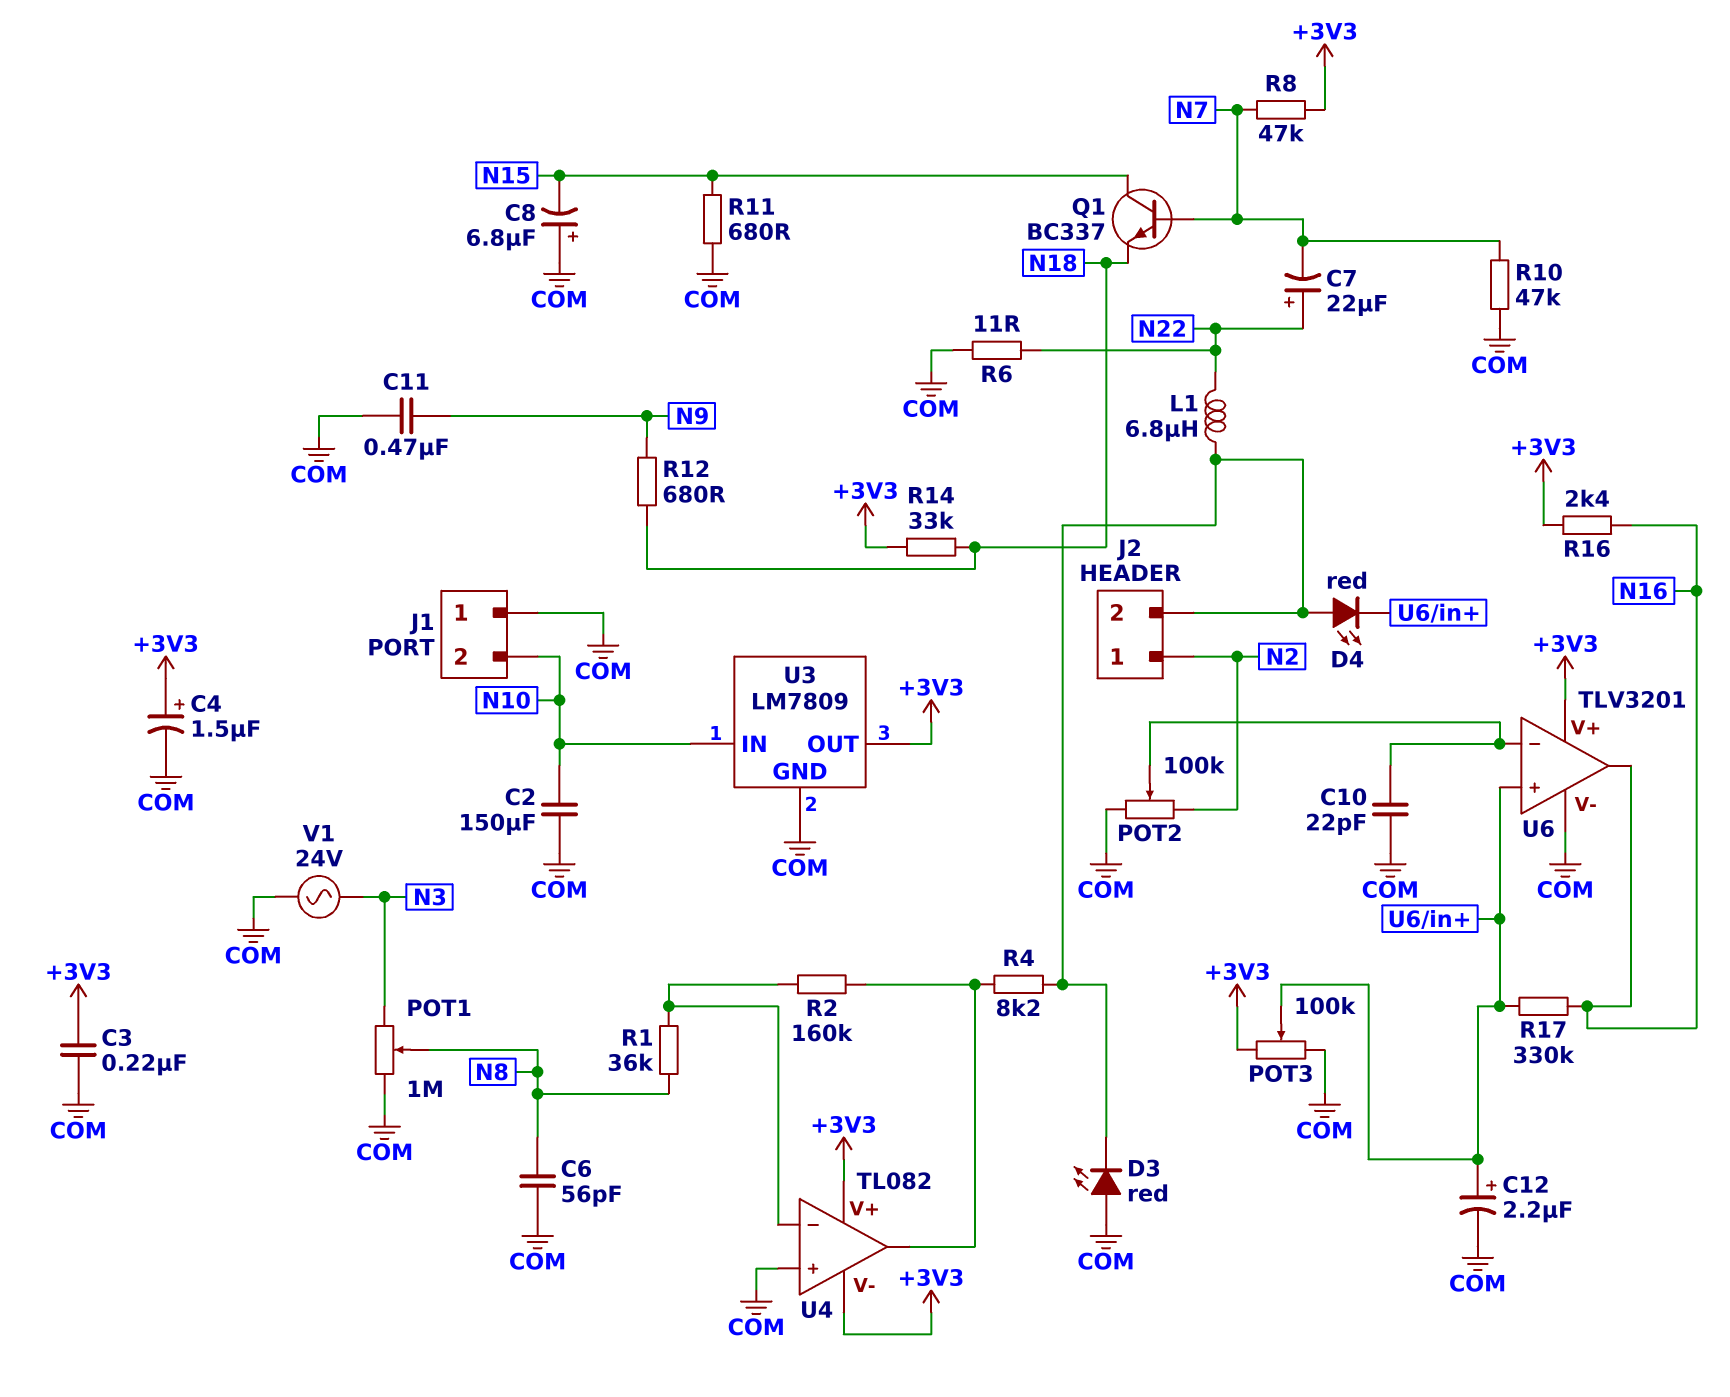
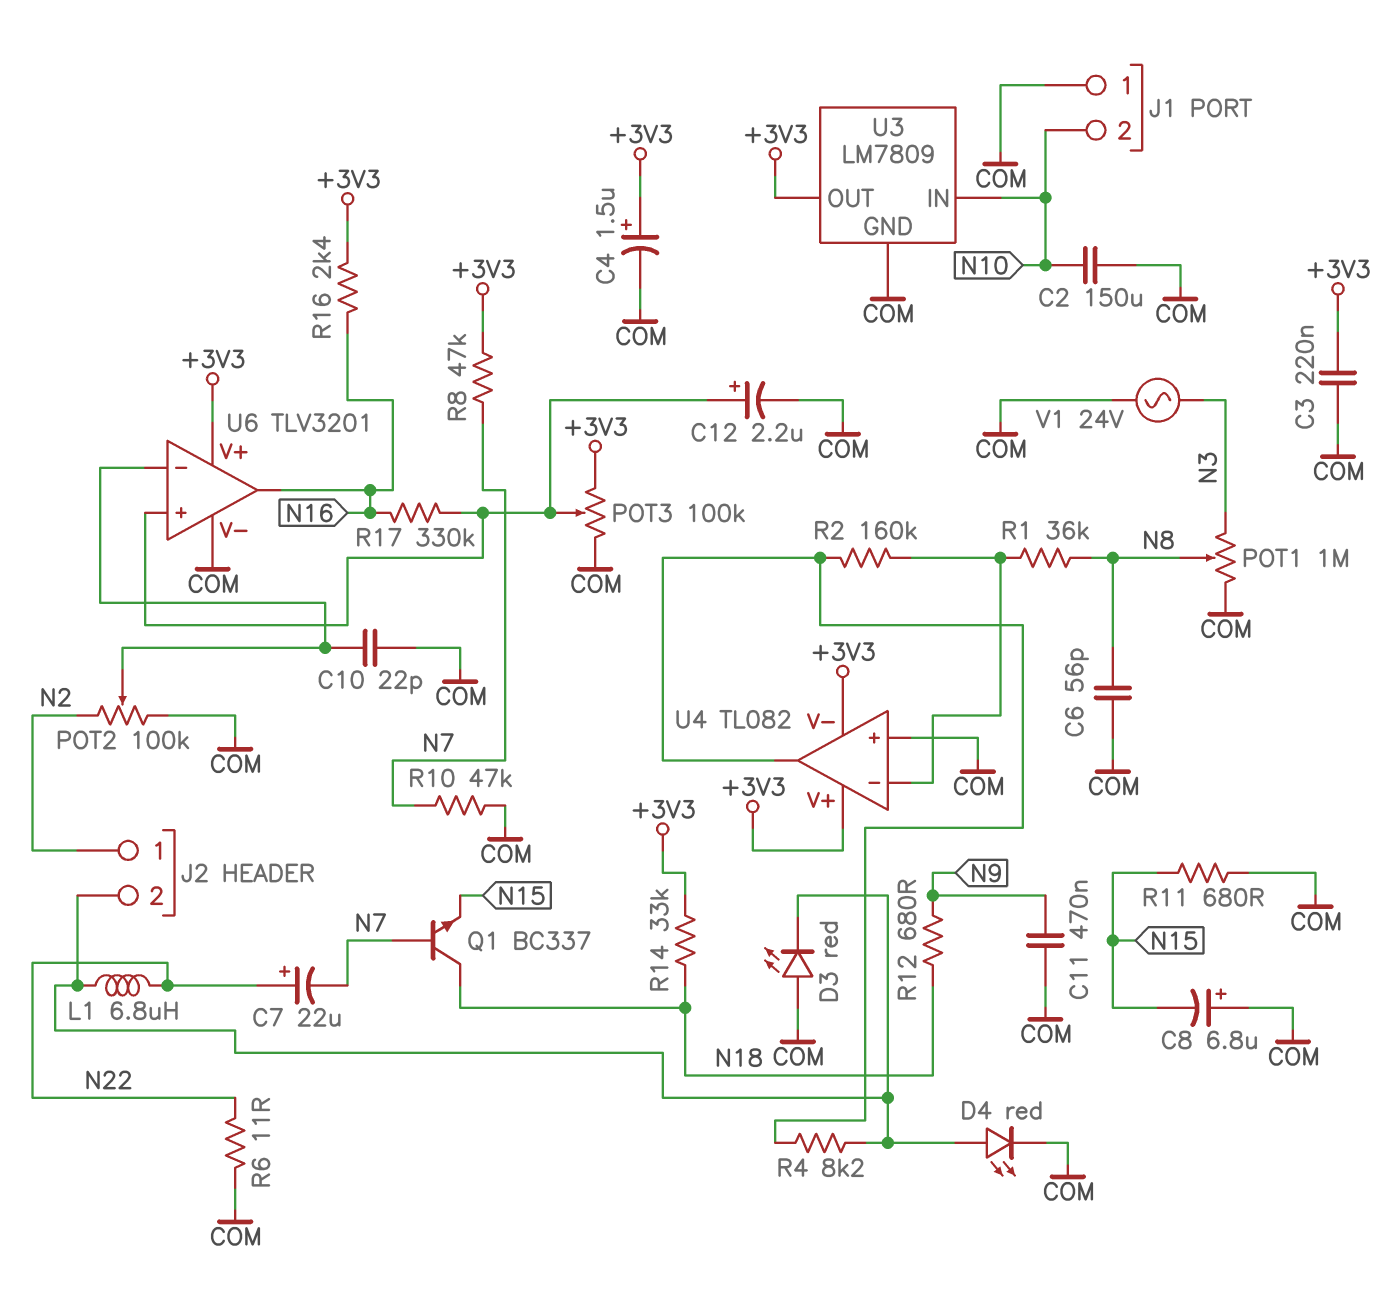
D4: LED red (A J2/2, K U6/in+) -> LED red (A J2/2, K COM)
Q1: NPN BC337 (B N7, C N15, E N18) -> NPN BC337 (B N7, C N18, E N15)

